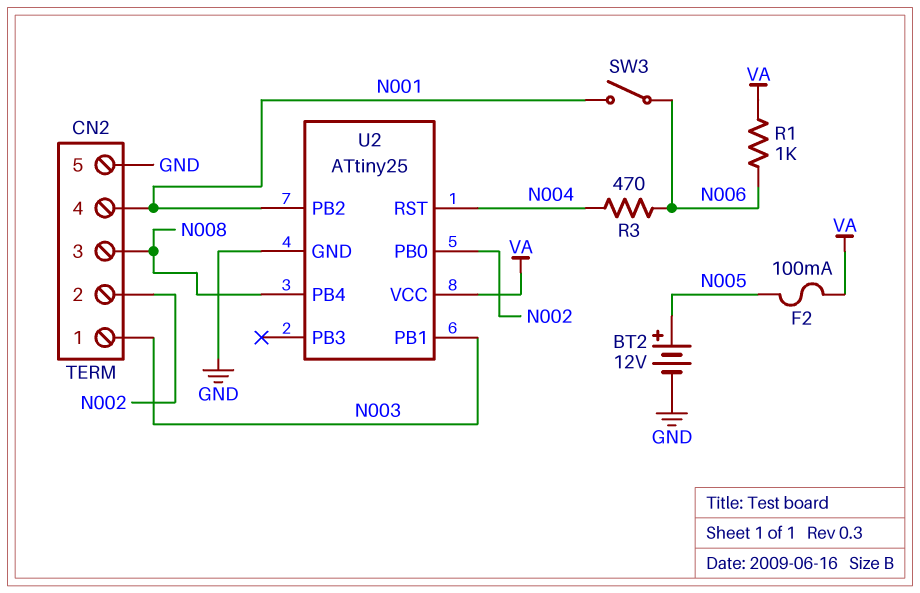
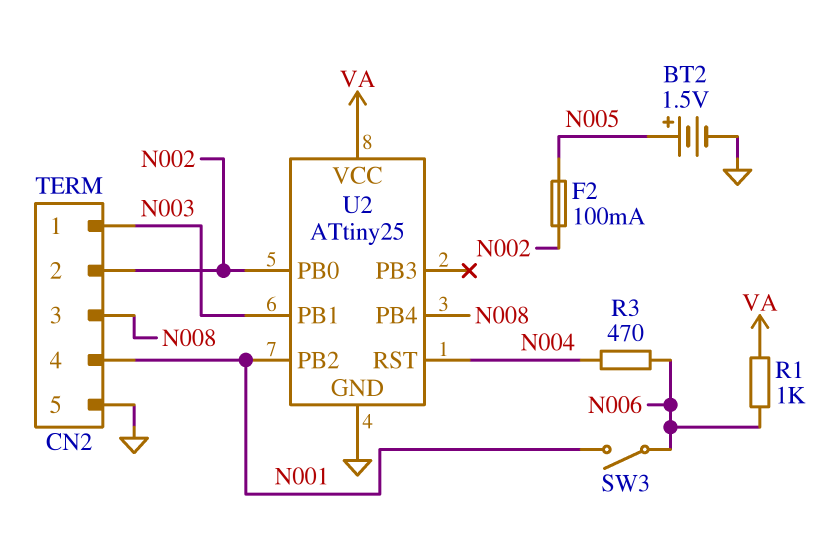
BT2: 12V (plus N005, minus GND) -> 1.5V (plus N005, minus GND)
F2: 100mA (N005, VA) -> 100mA (N002, N005)

